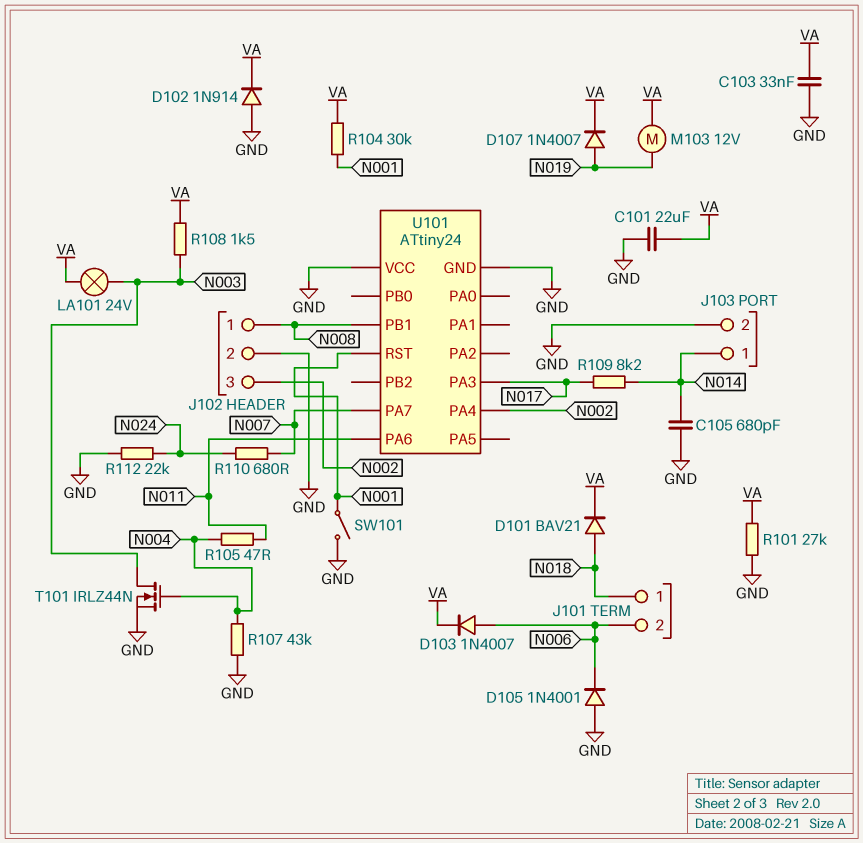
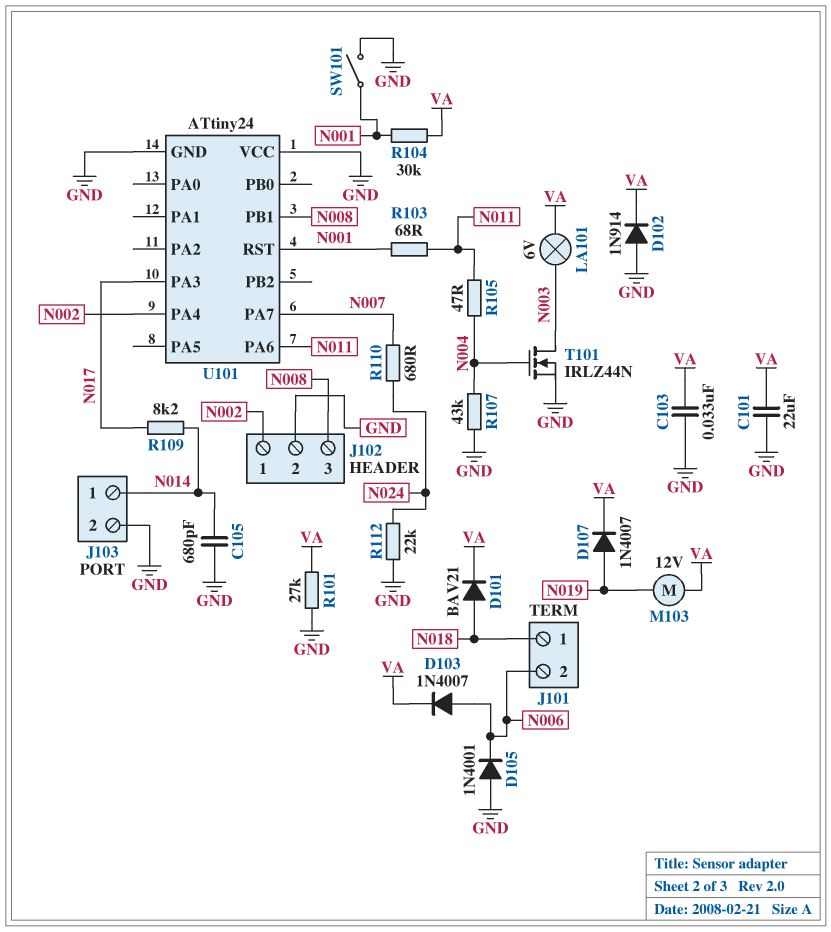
J102 pin 1: N008 -> N002
J102 pin 3: N002 -> N008
LA101: lamp 24V (N003, VA) -> lamp 6V (N003, VA)
R103: none -> 68 (N001, N011)
R108: 1.5k (N003, VA) -> none

